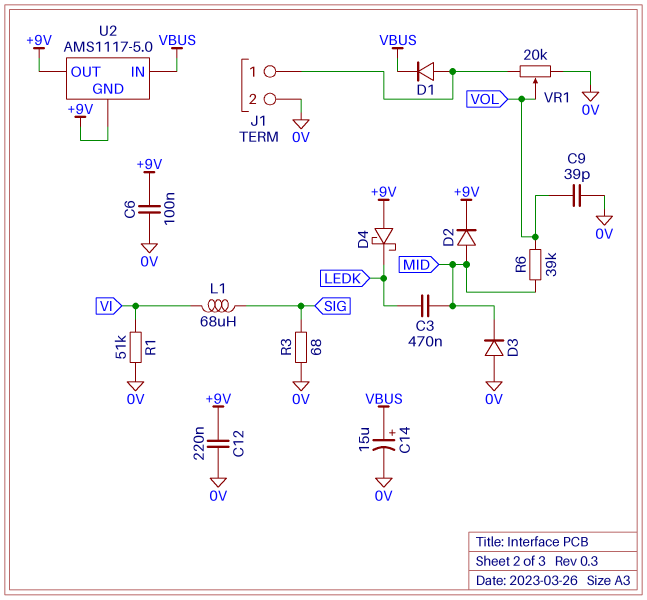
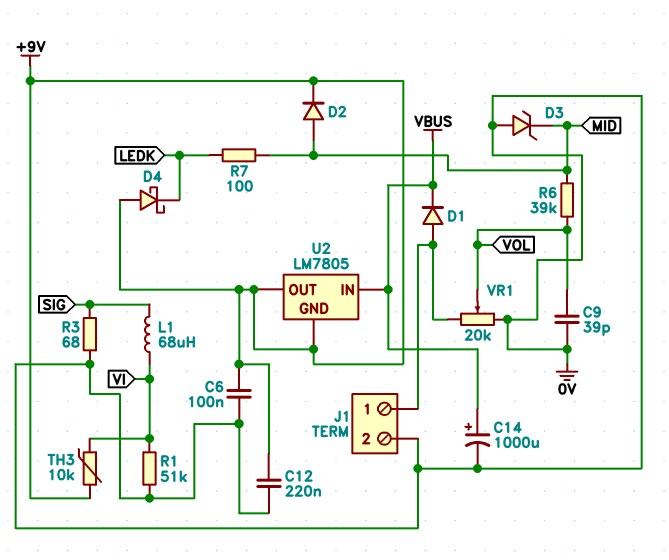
C3: 470nF (LEDK, MID) -> none
C14: 15uF (plus VBUS, minus 0V) -> 1000uF (plus VBUS, minus 0V)
D3: diode (A 0V, K MID) -> zener (A 0V, K MID)
R7: none -> 100 (LEDK, MID)
TH3: none -> 10k (+9V, VI)
U2: AMS1117-5.0 -> LM7805

